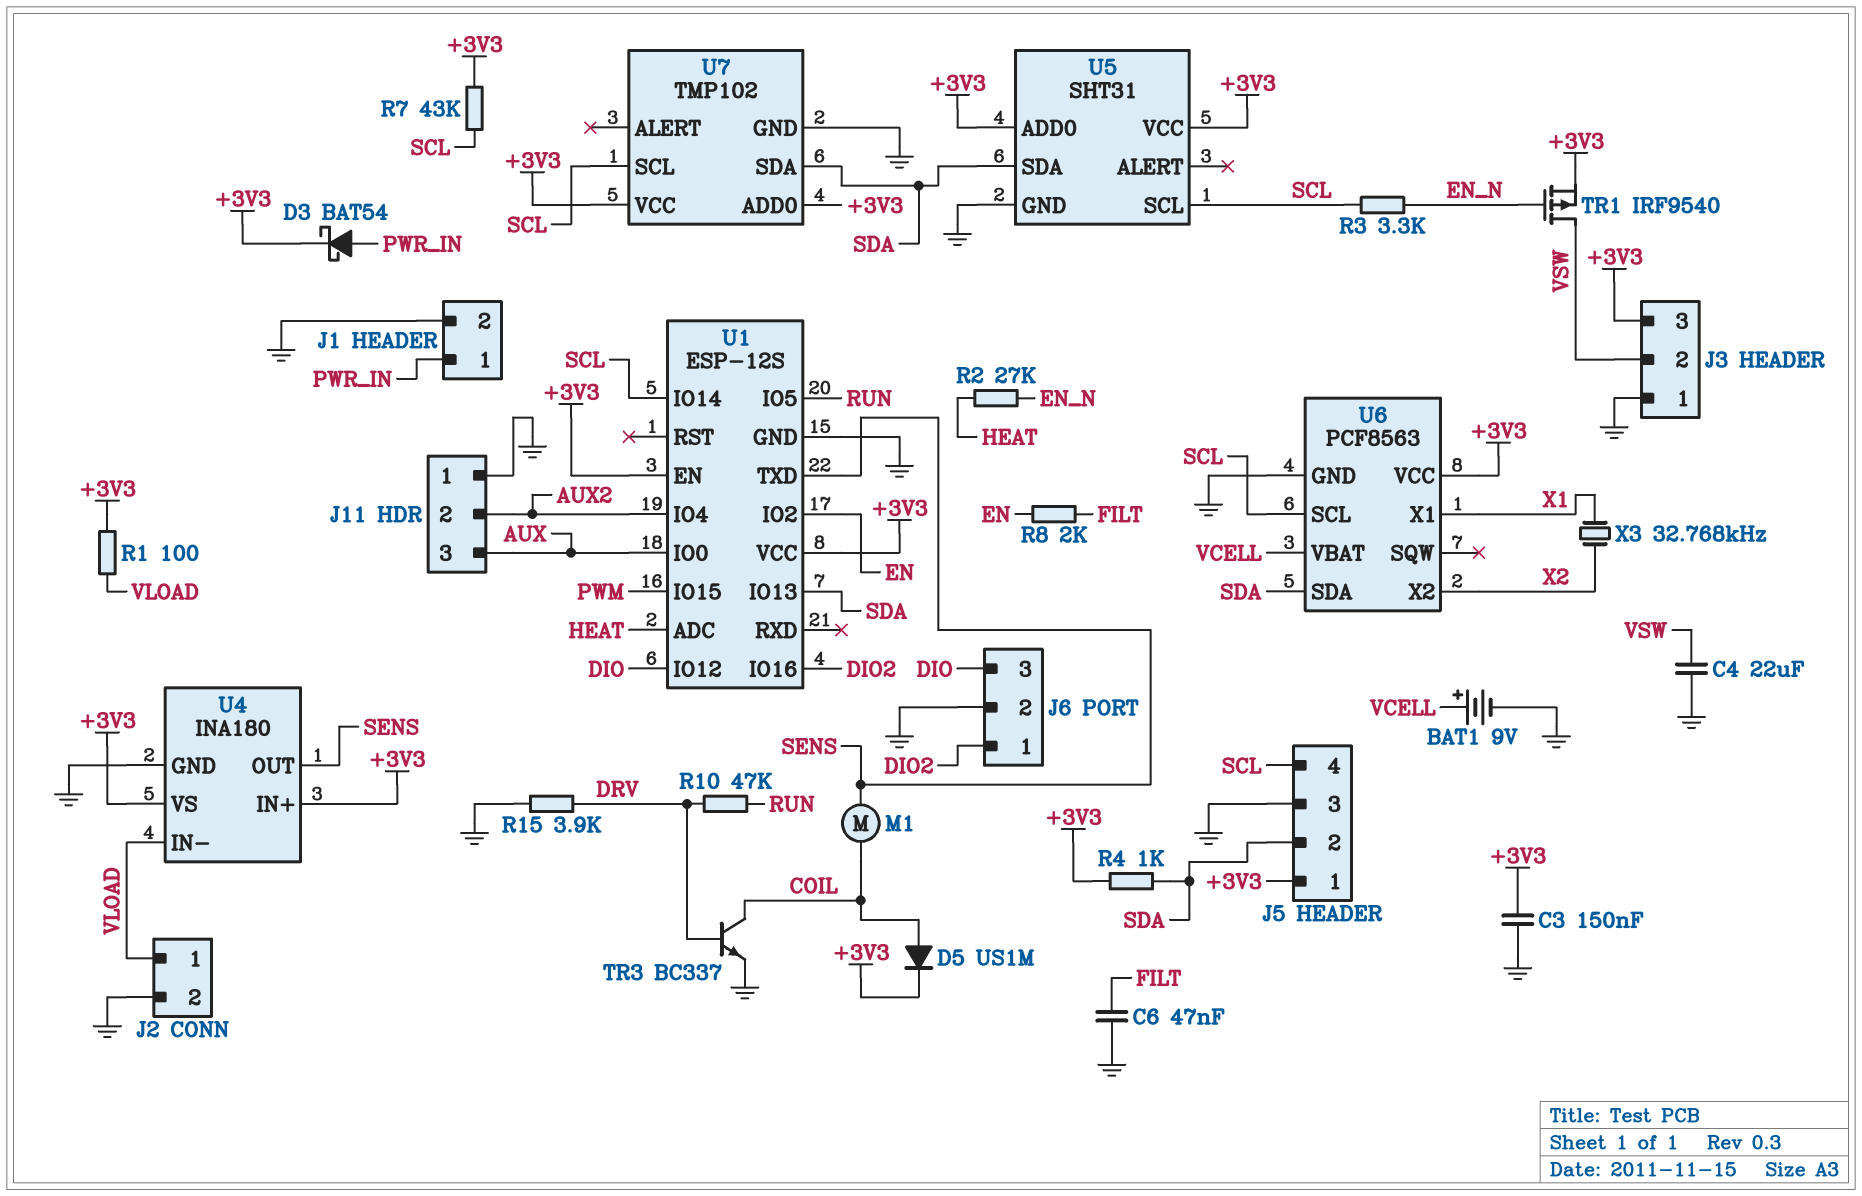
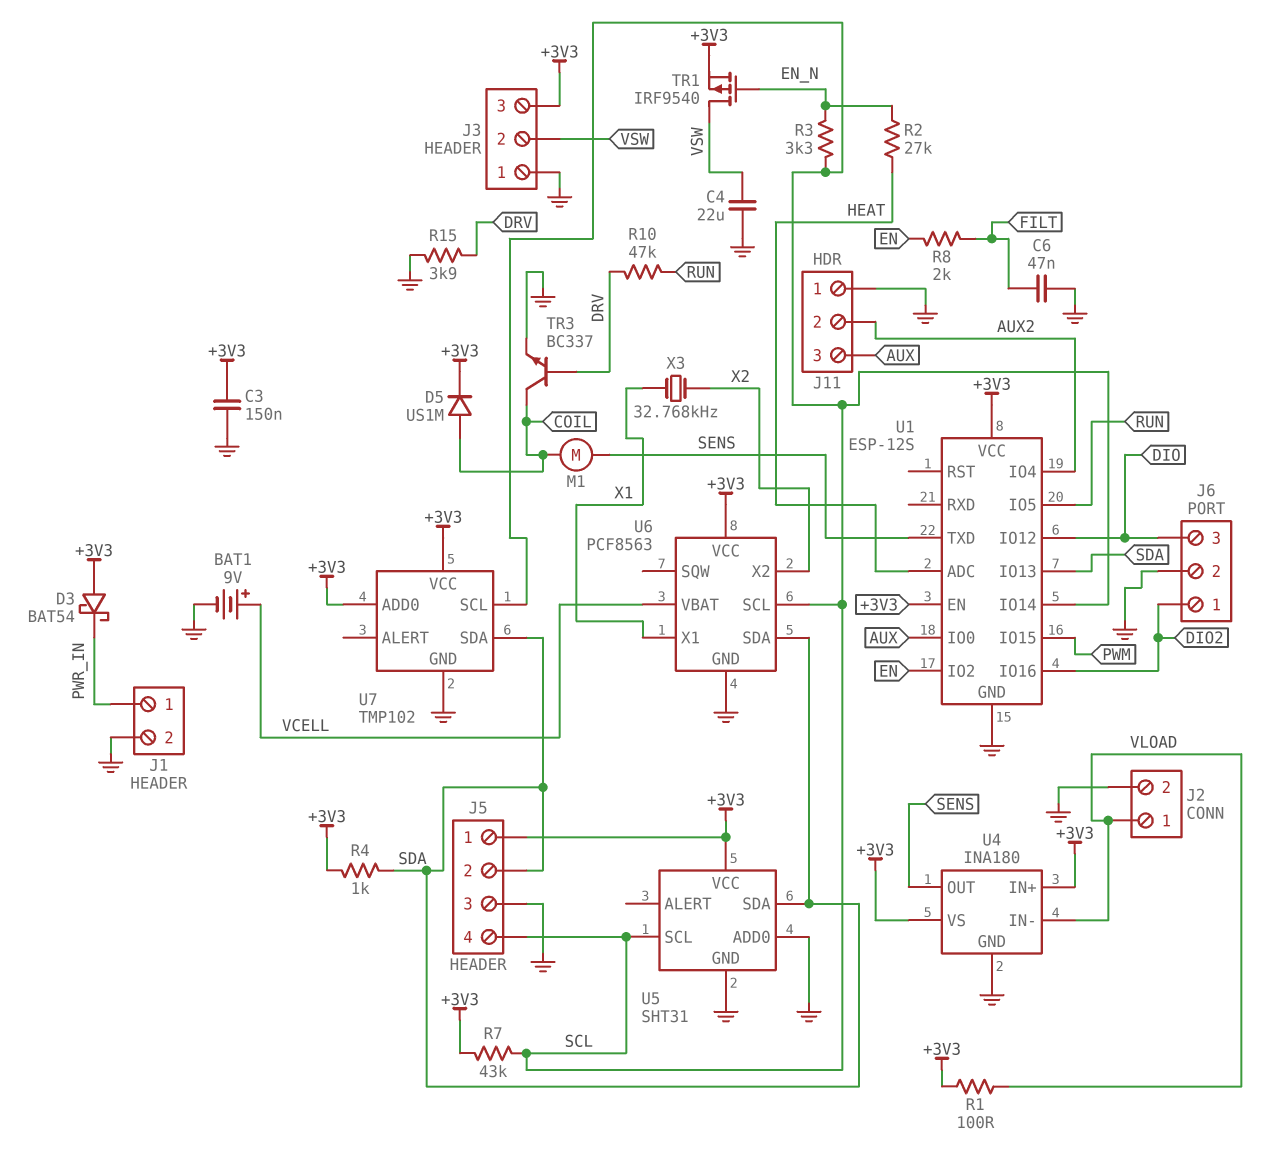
D3: schottky BAT54 (A PWR_IN, K +3V3) -> schottky BAT54 (A +3V3, K PWR_IN)
U5 pin ADD0: +3V3 -> GND

